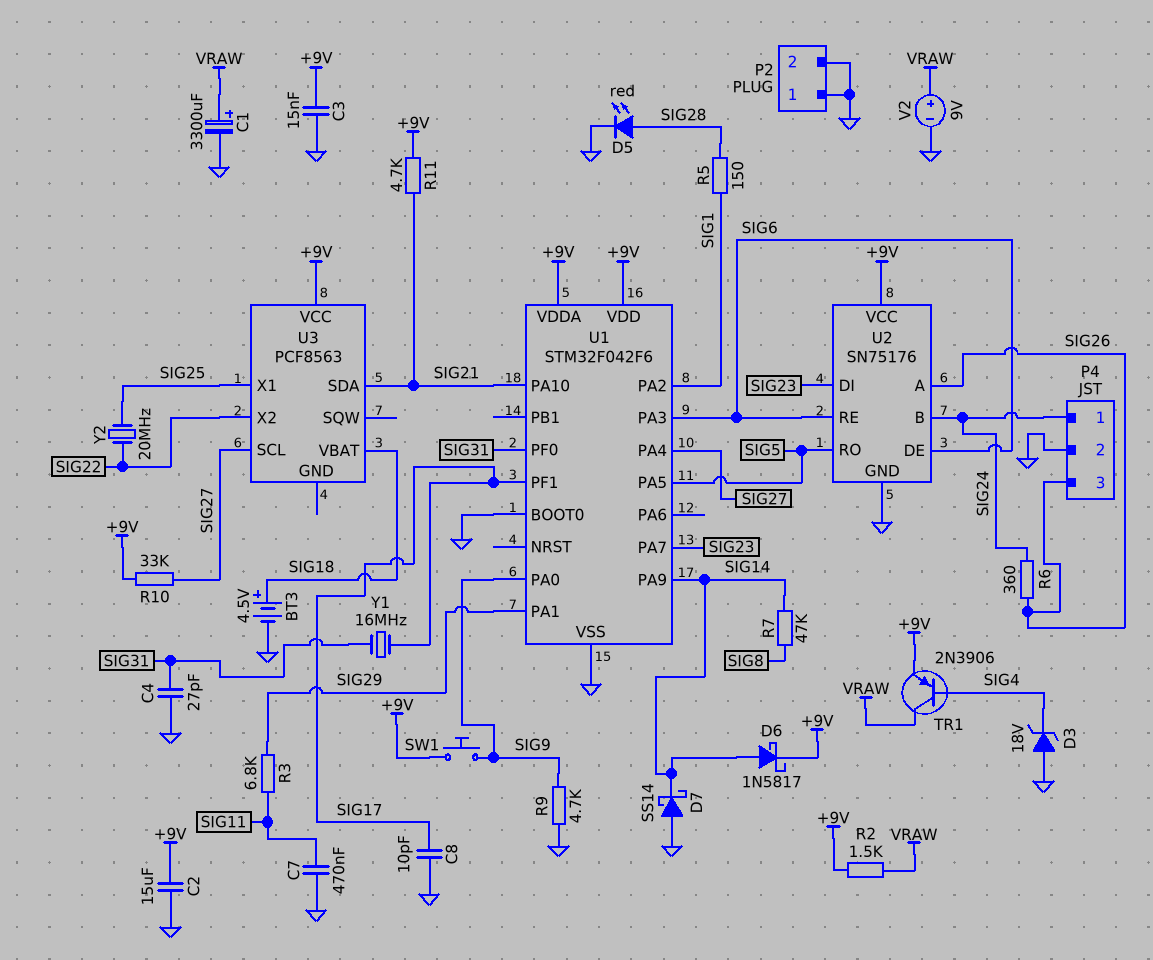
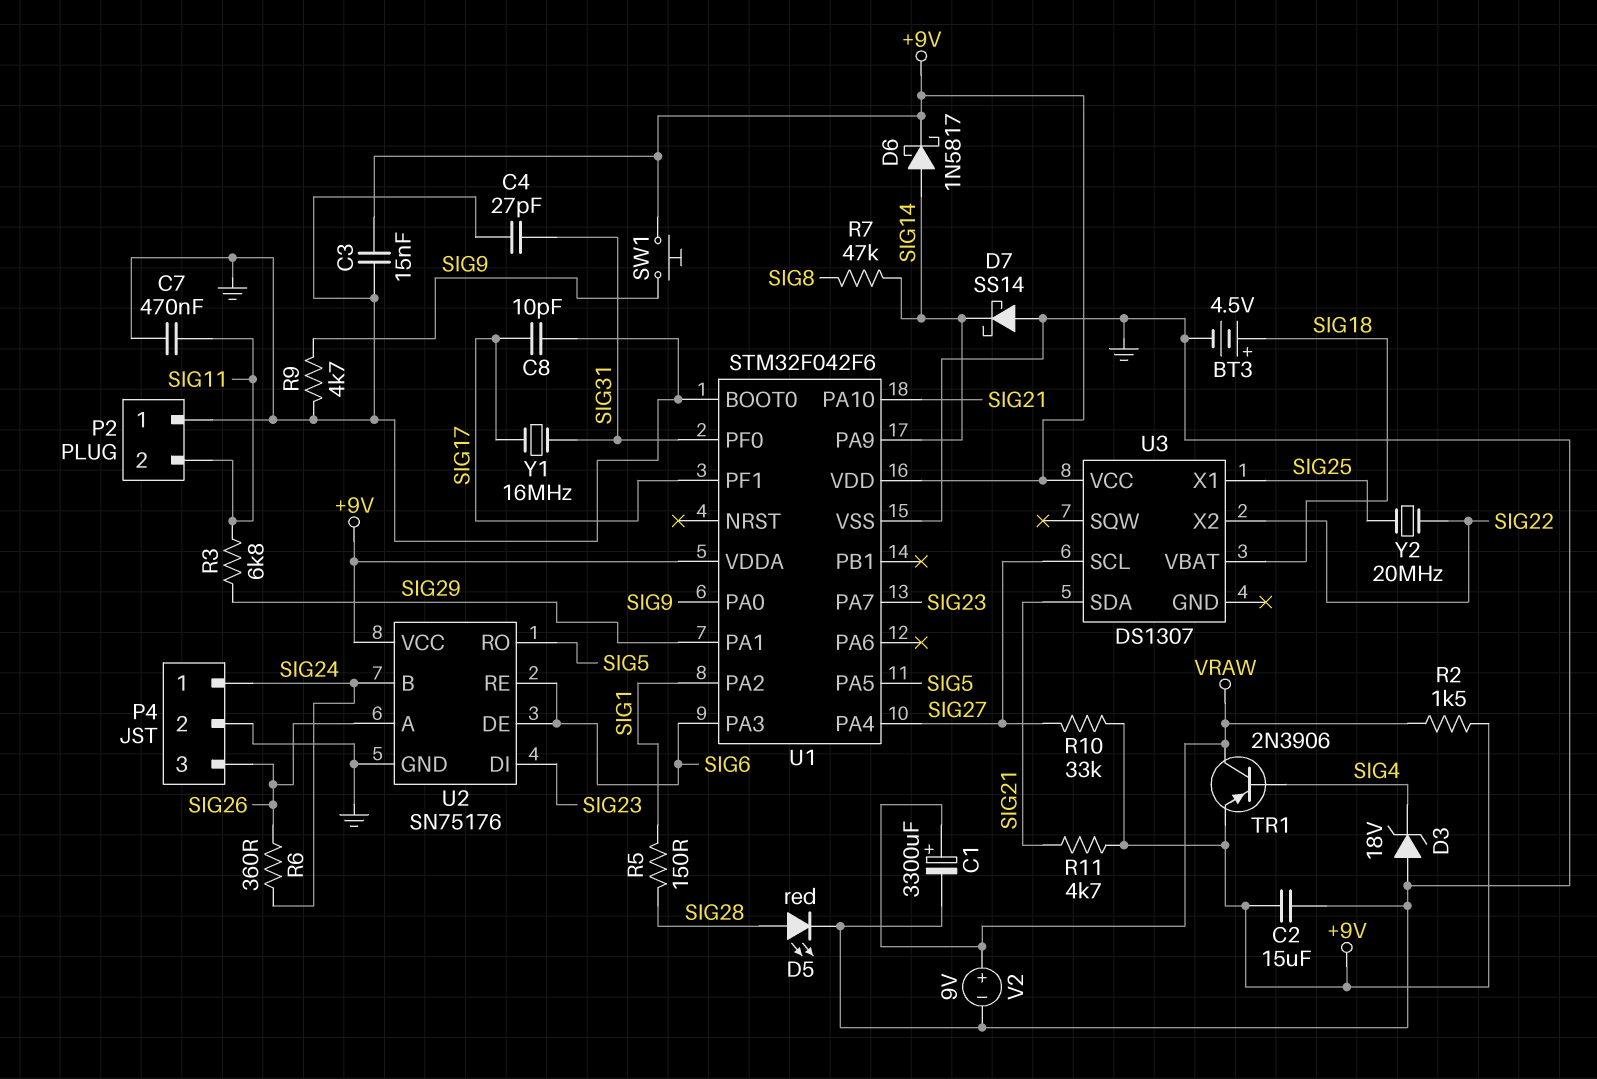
P2 pin 2: GND -> SIG11
U3: PCF8563 -> DS1307

